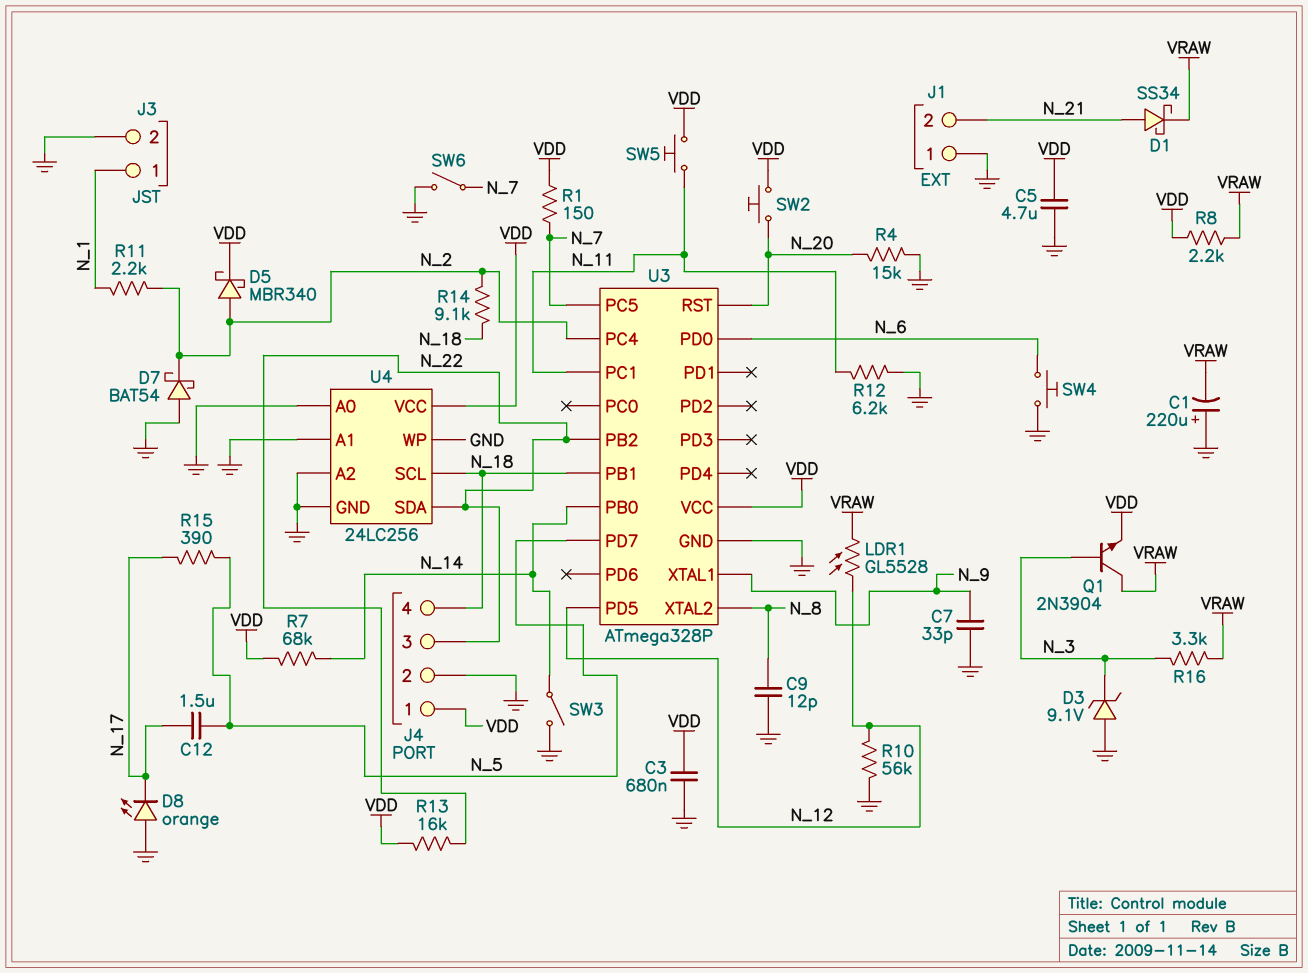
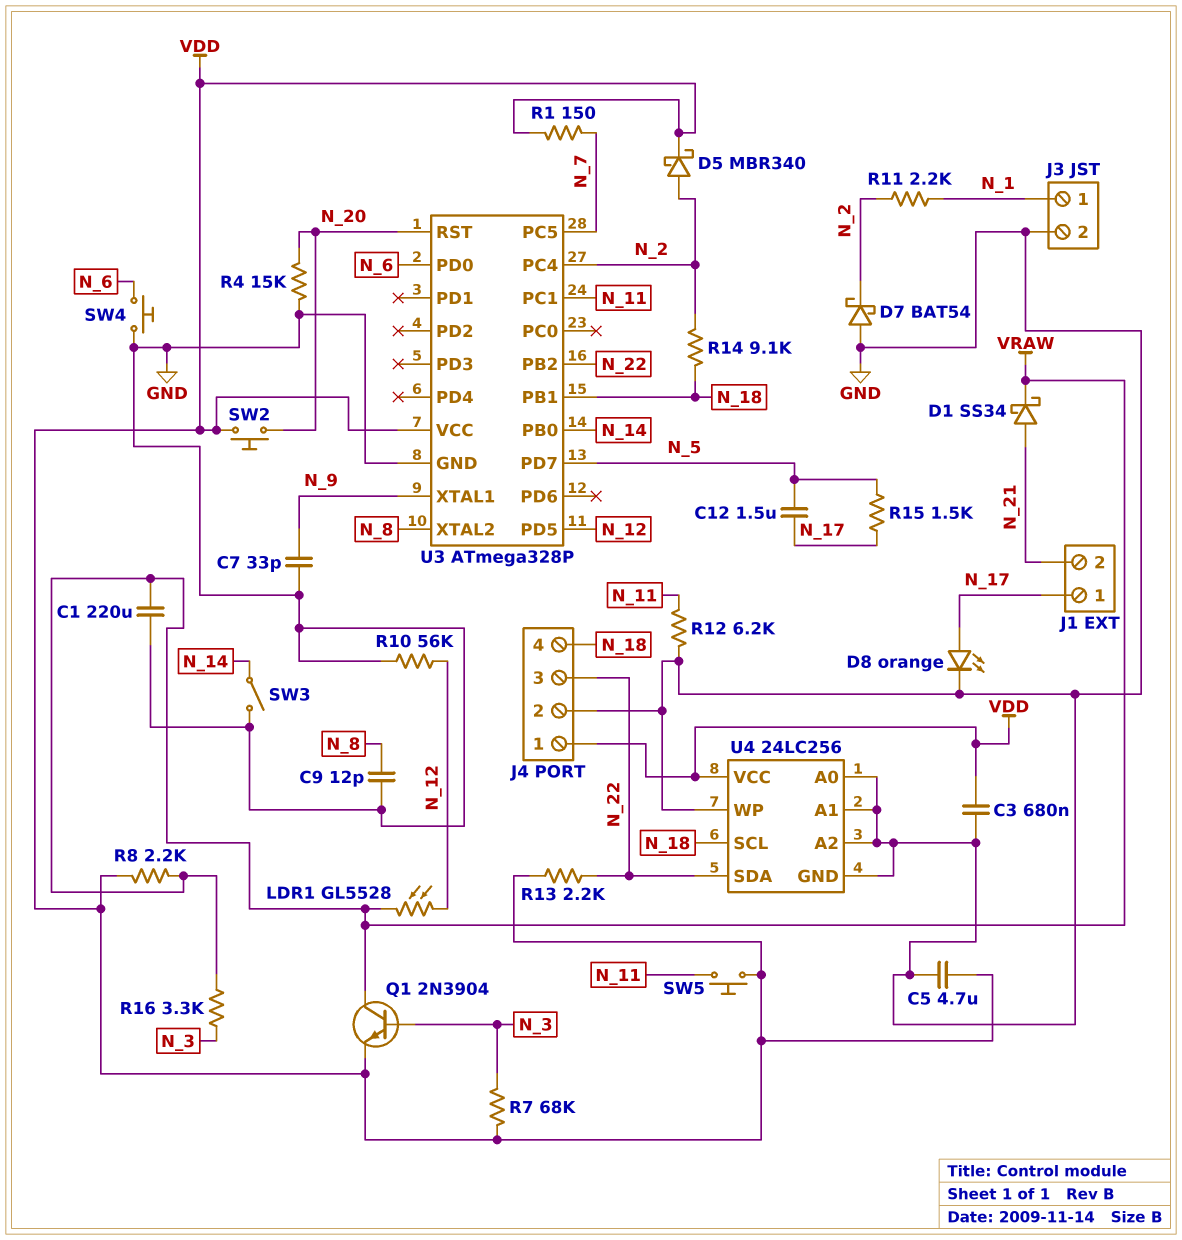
C1: 220uF (plus GND, minus VRAW) -> 220uF (GND, VRAW)
D3: zener 9.1V (A GND, K N_3) -> none
D8: LED orange (A GND, K N_17) -> LED orange (A N_17, K GND)
J1 pin 1: GND -> N_17
R7: 68k (N_14, VDD) -> 68k (N_3, VDD)
R13: 16k (N_22, VDD) -> 2.2k (N_22, VDD)
R15: 390 (N_5, N_17) -> 1.5k (N_5, N_17)
SW6: switch (GND, N_7) -> none

